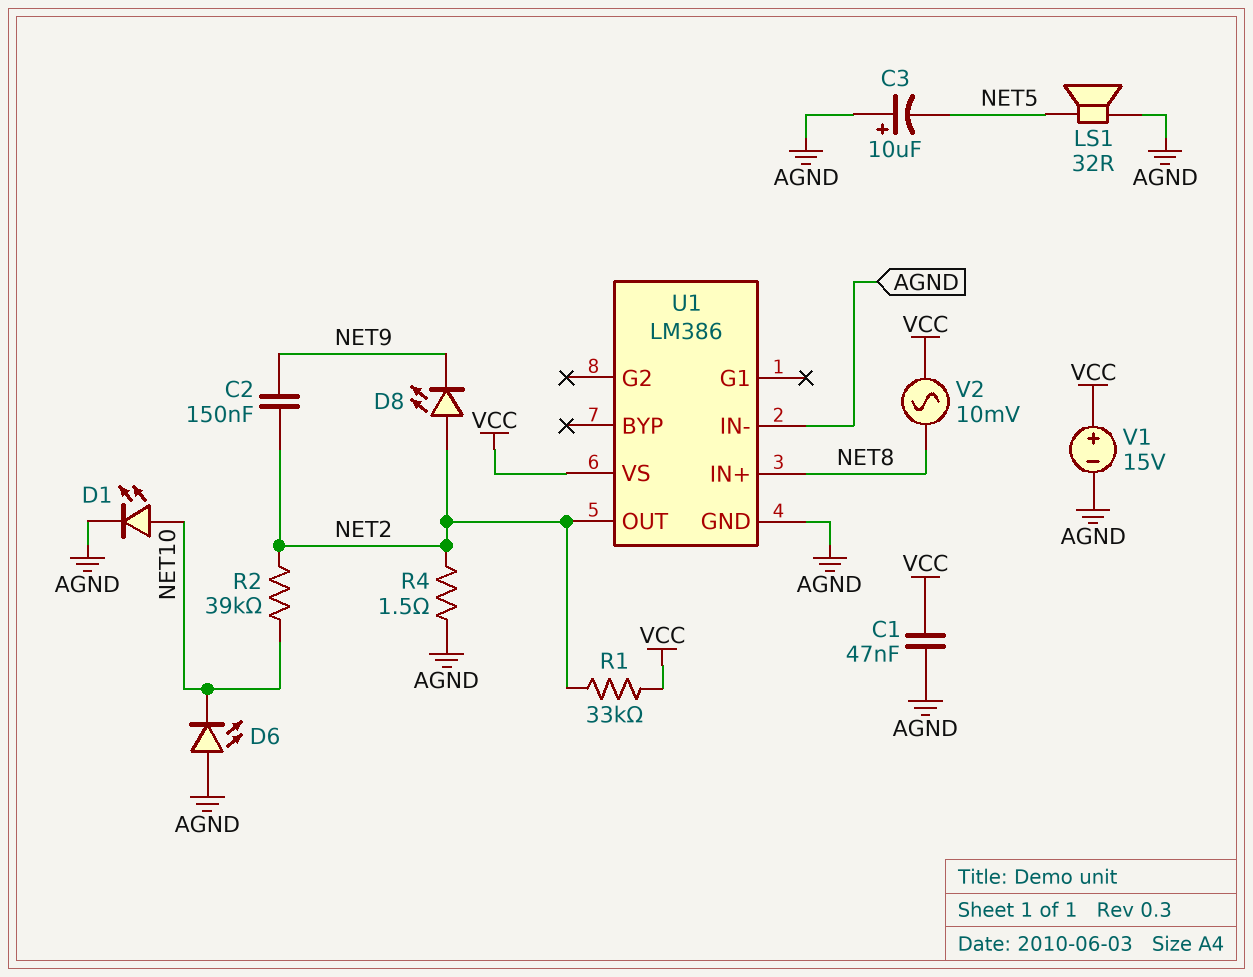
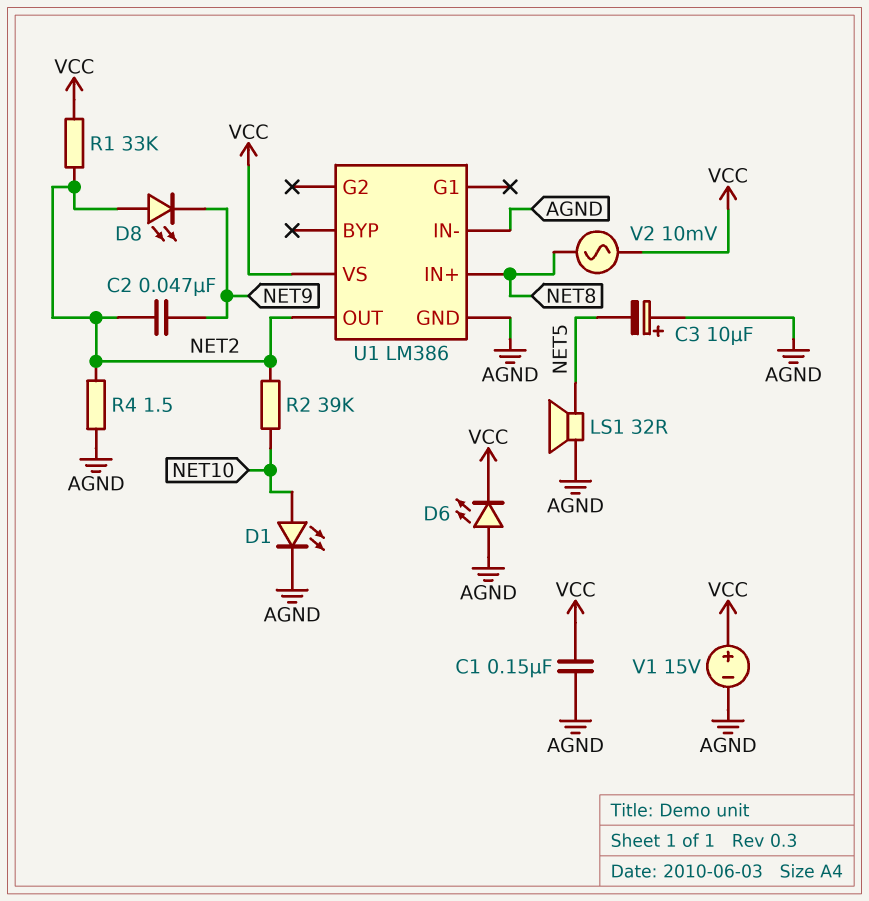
C1: 47nF (AGND, VCC) -> 150nF (AGND, VCC)
C2: 150nF (NET2, NET9) -> 47nF (NET2, NET9)
D6: LED (A AGND, K NET10) -> LED (A AGND, K VCC)

